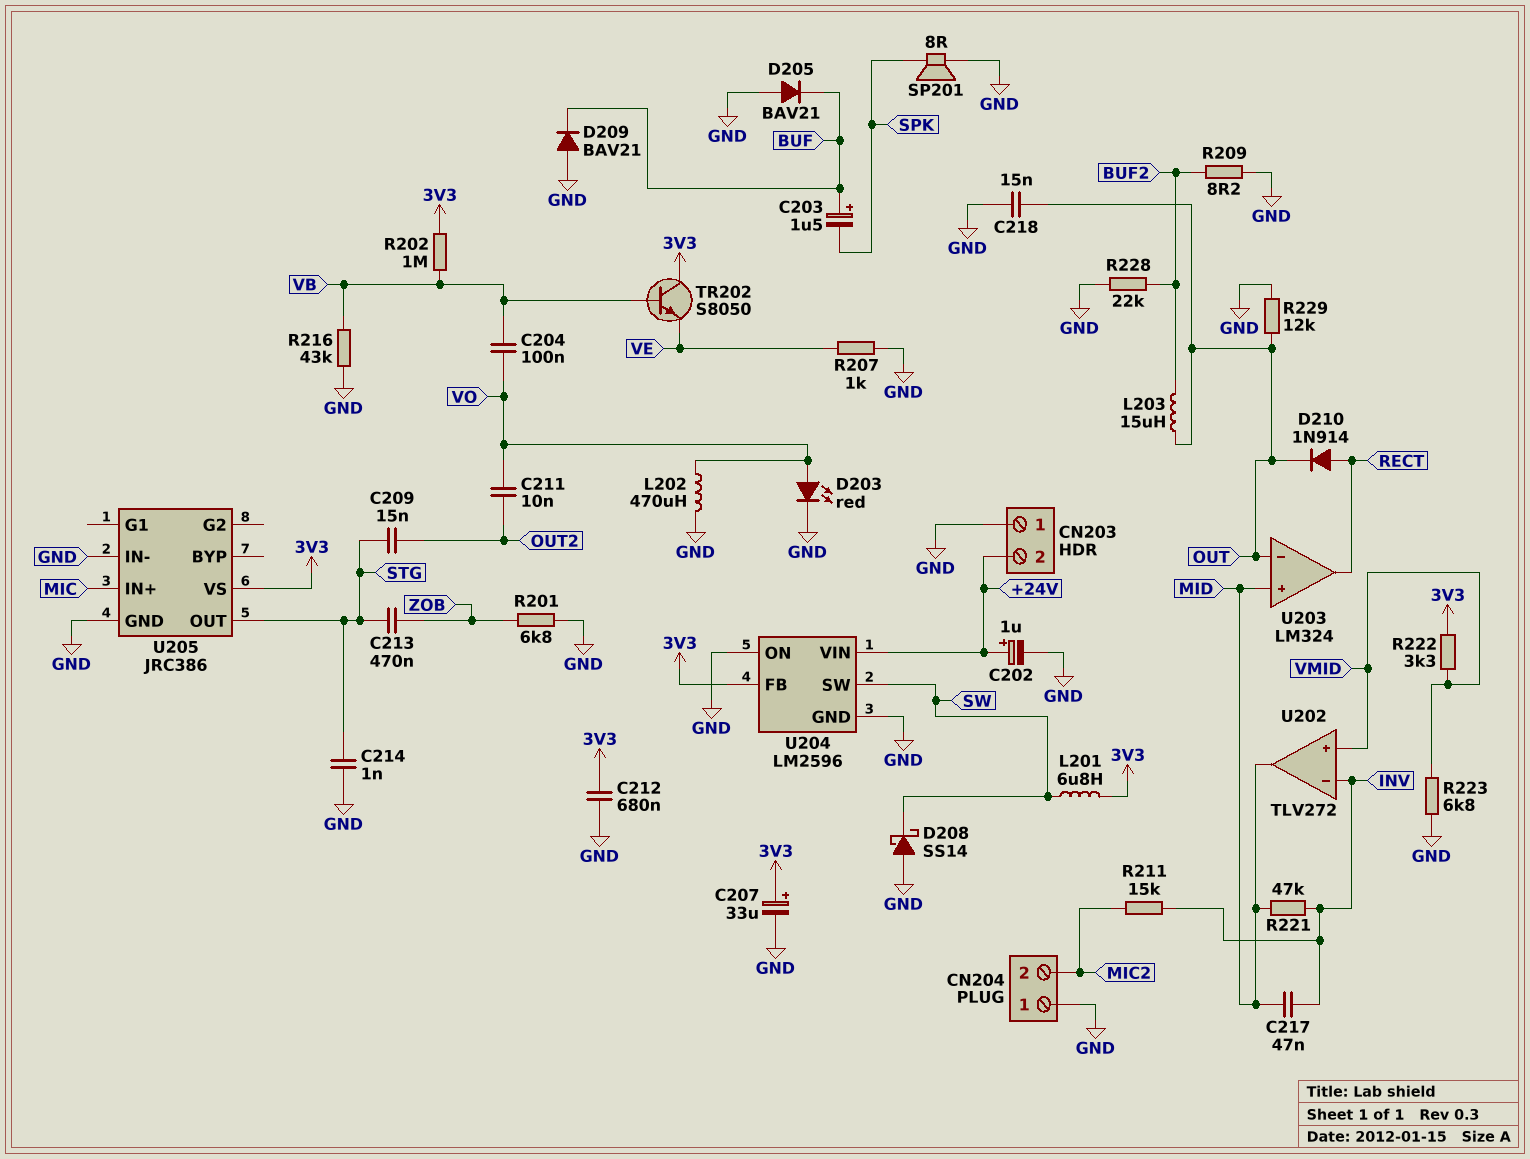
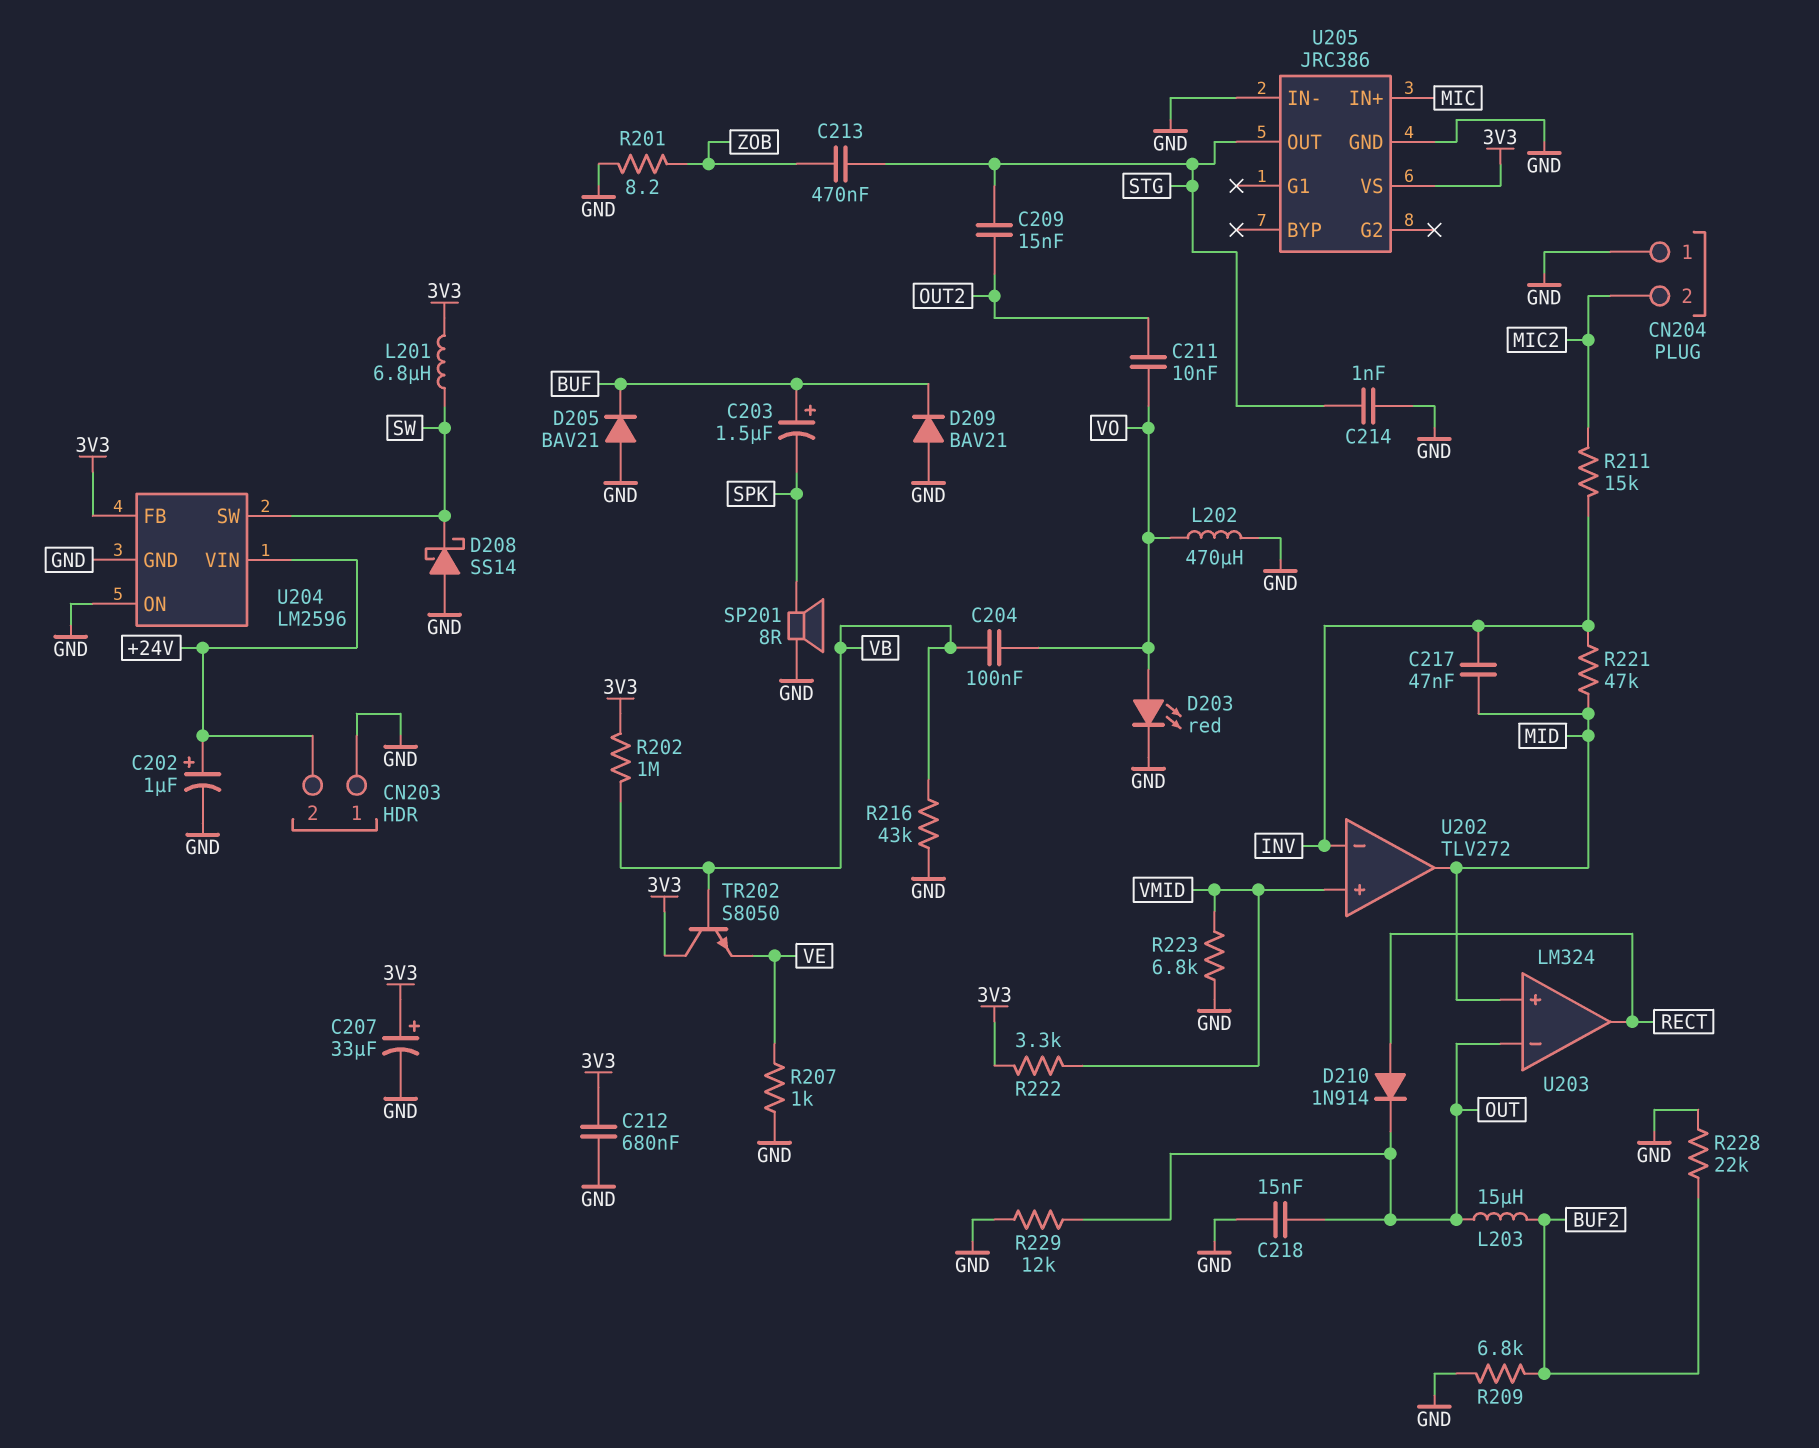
R201: 6.8k (GND, ZOB) -> 8.2 (GND, ZOB)
R209: 8.2 (BUF2, GND) -> 6.8k (BUF2, GND)

